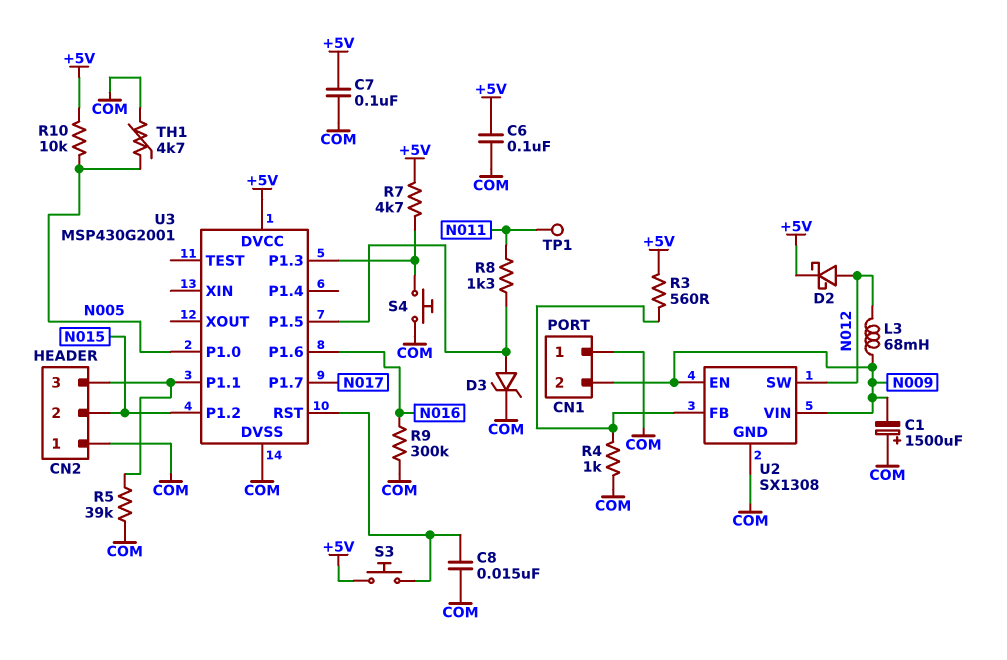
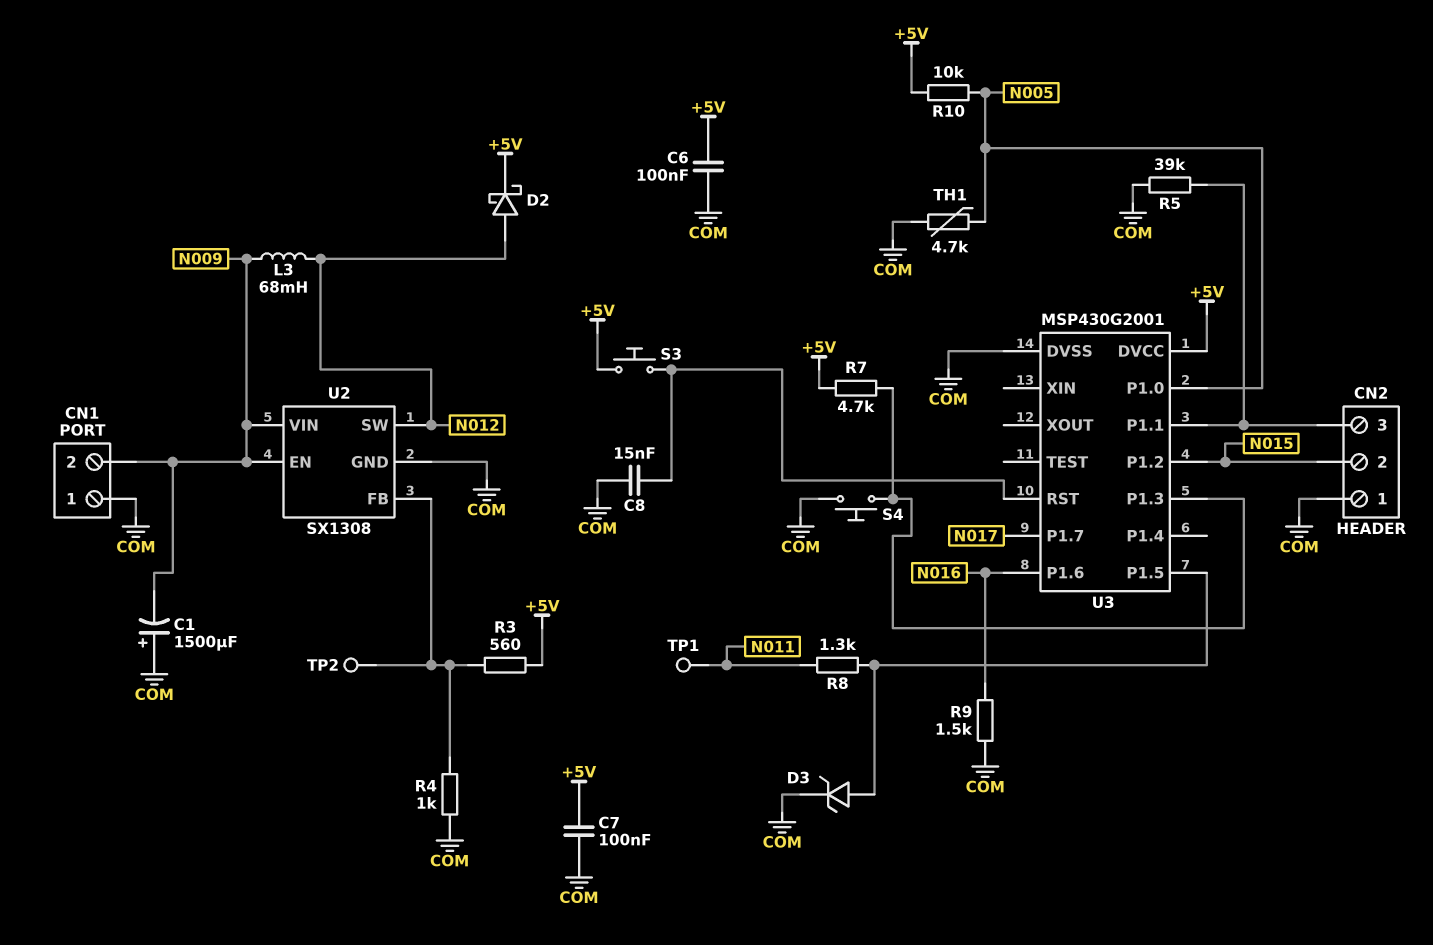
R9: 300k (COM, N016) -> 1.5k (COM, N016)
TP2: none -> test point (U2/FB)

